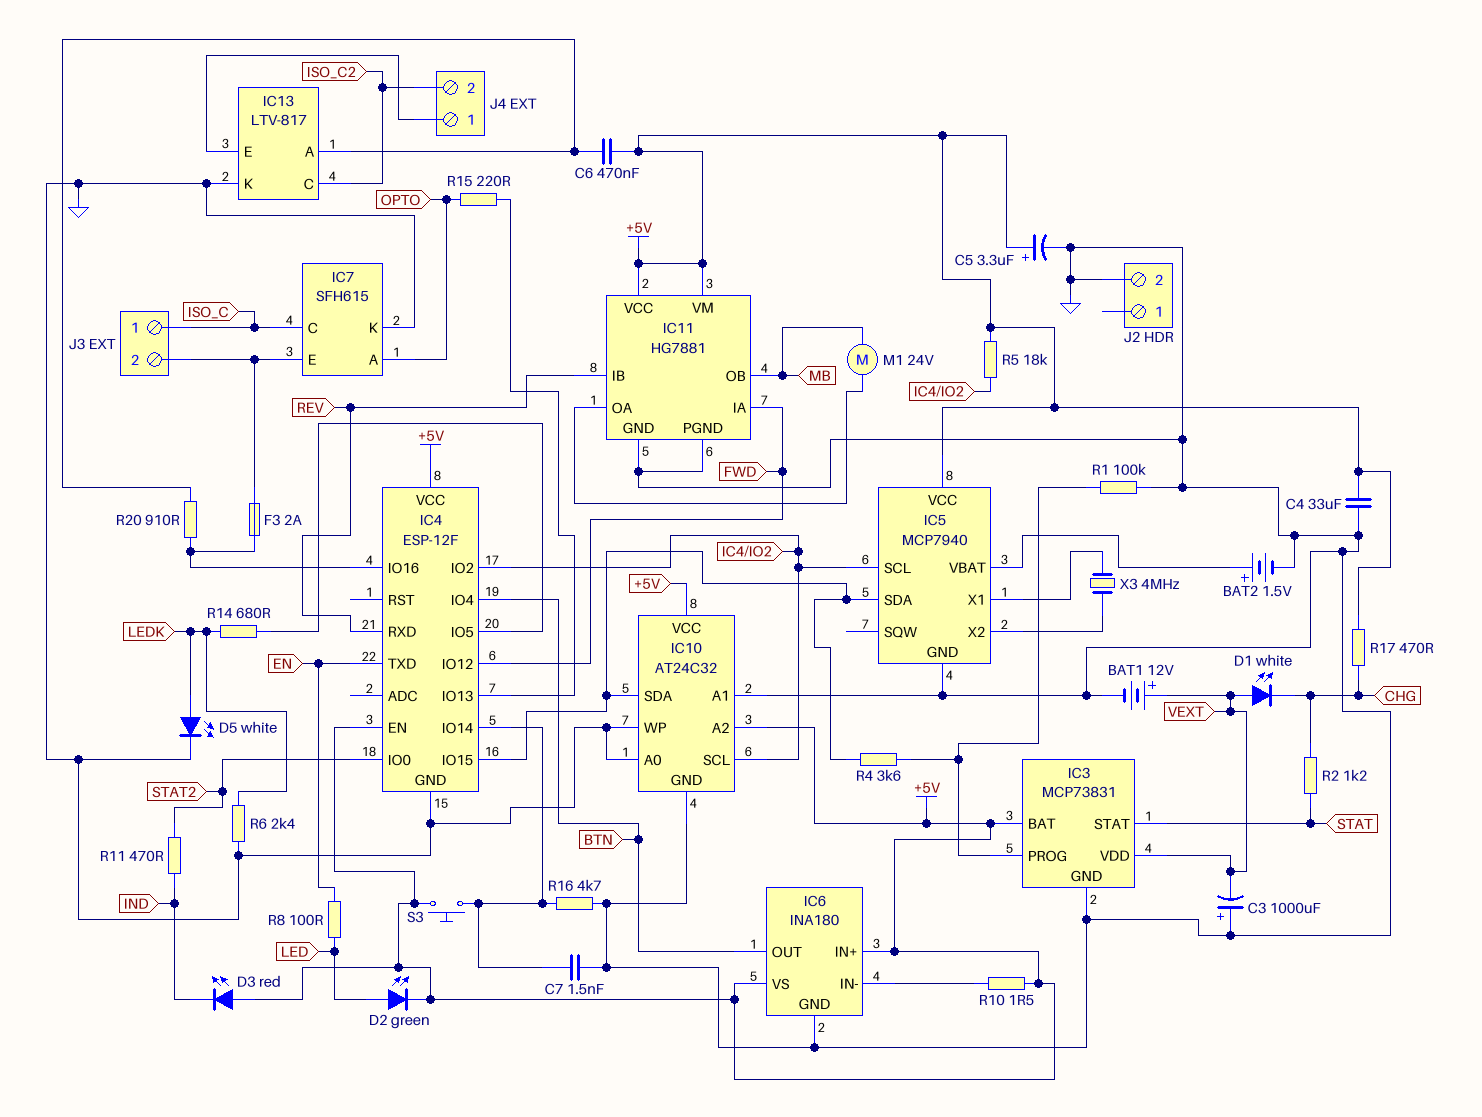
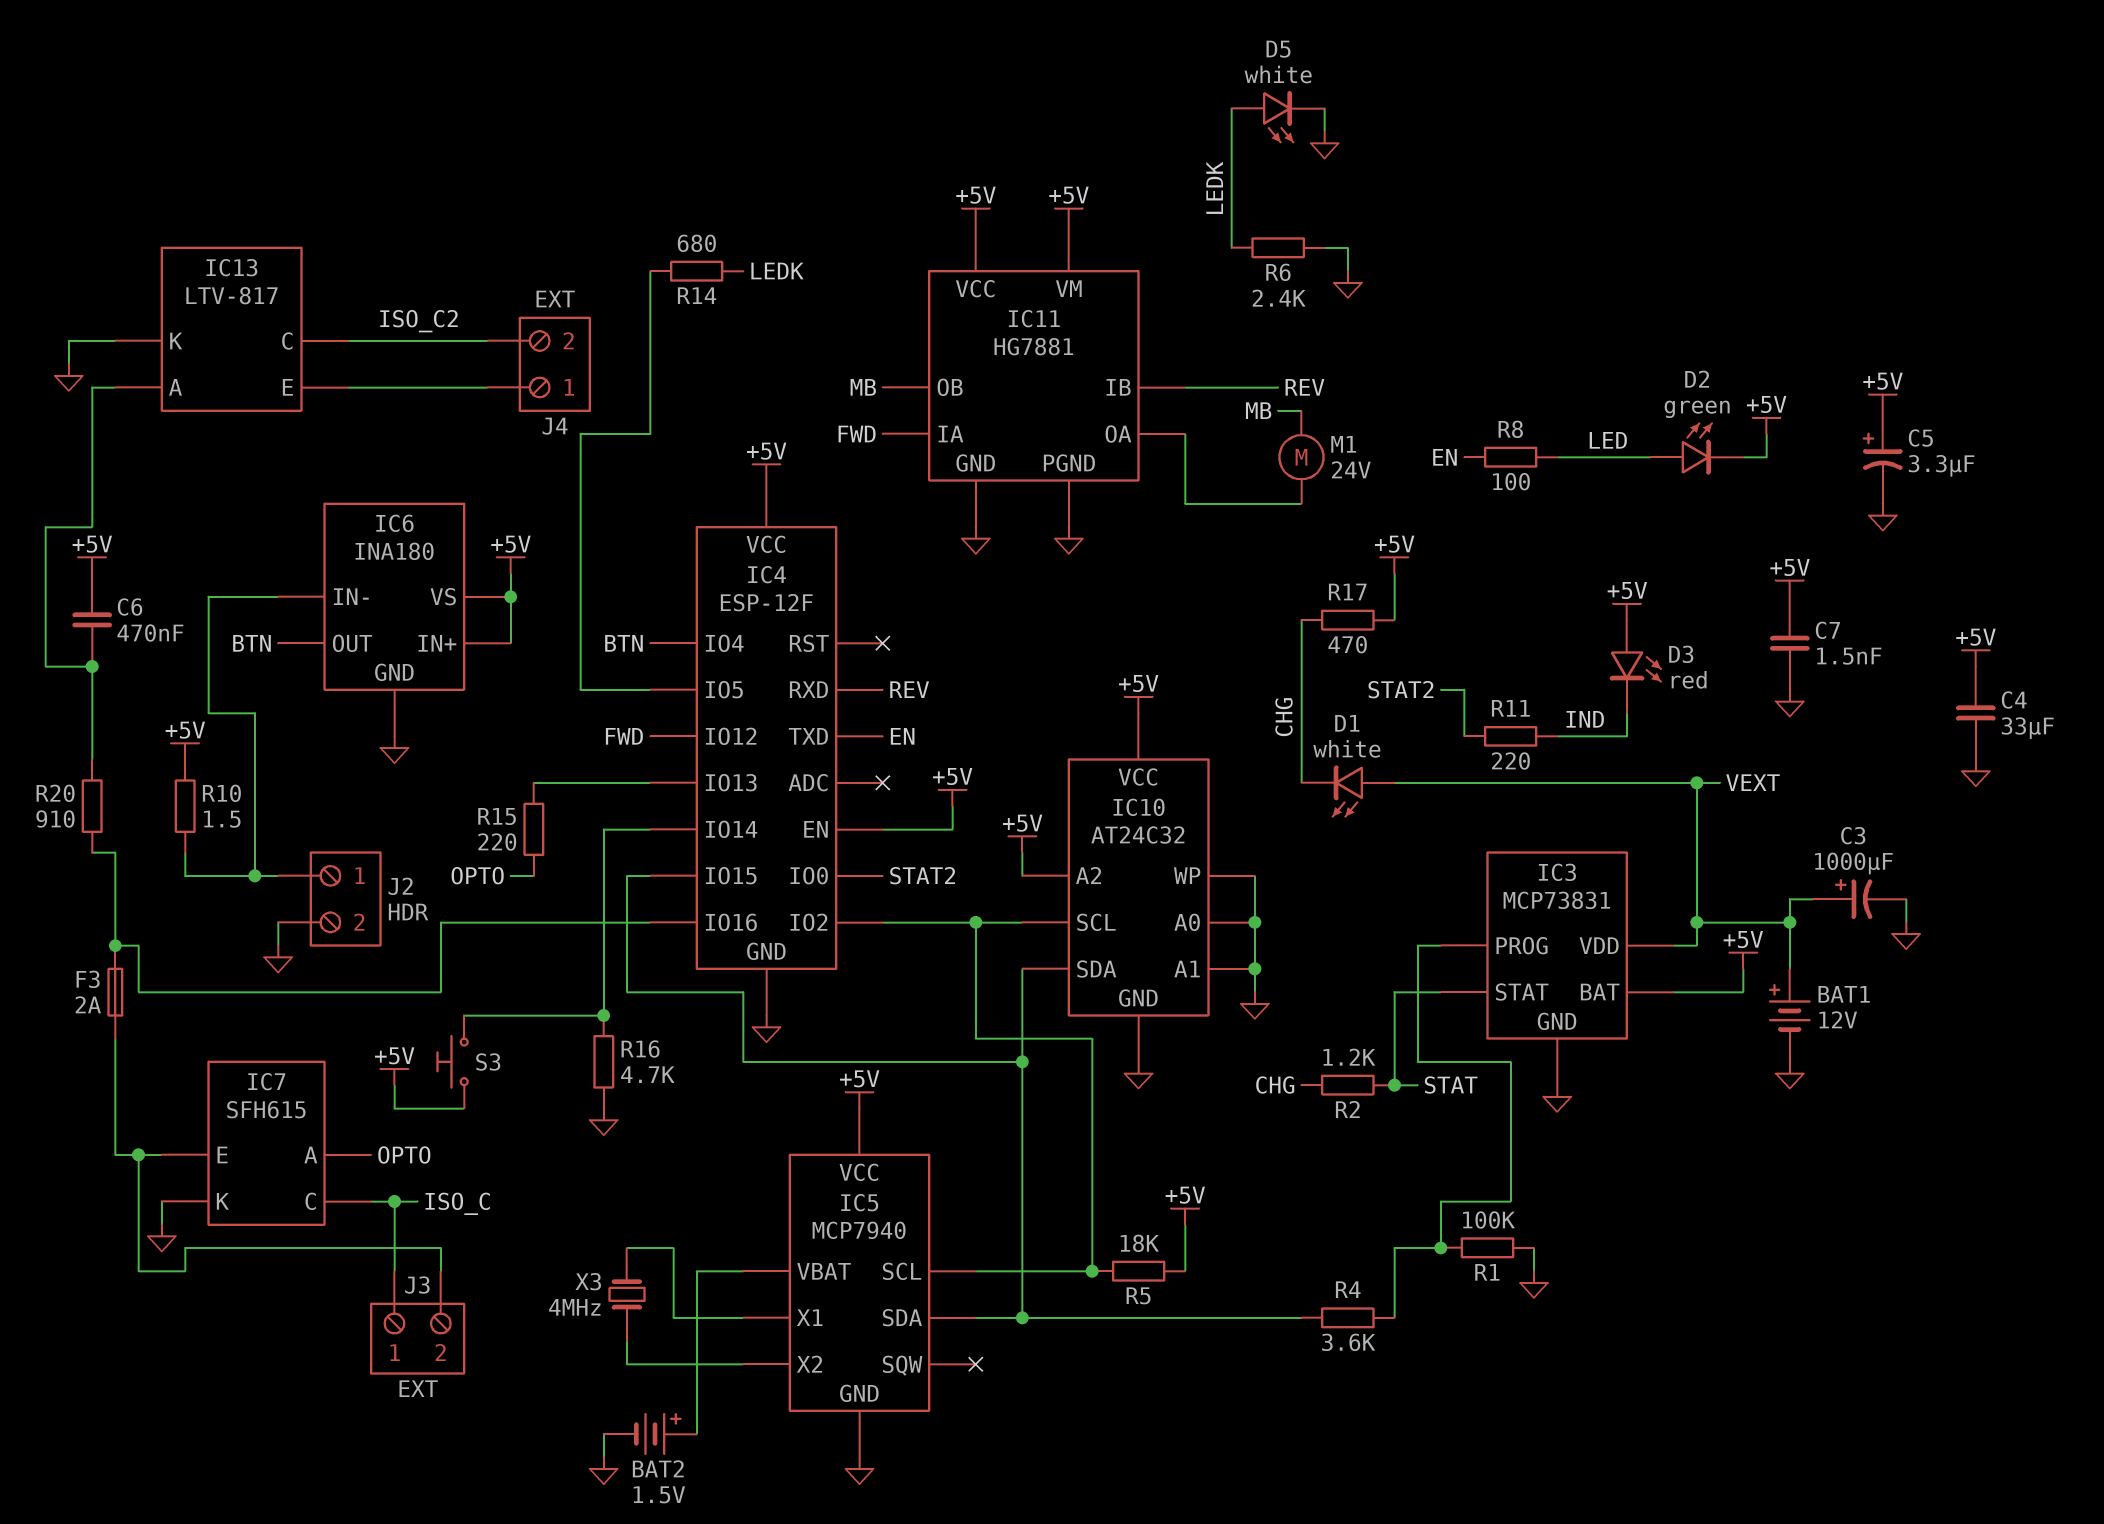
C3: 1000uF (plus GND, minus VEXT) -> 1000uF (plus VEXT, minus GND)
C7: 1.5nF (GND, IC4/IO14) -> 1.5nF (+5V, GND)
J2 pin 1: none -> IC6/IN-
R11: 470 (IND, STAT2) -> 220 (IND, STAT2)

